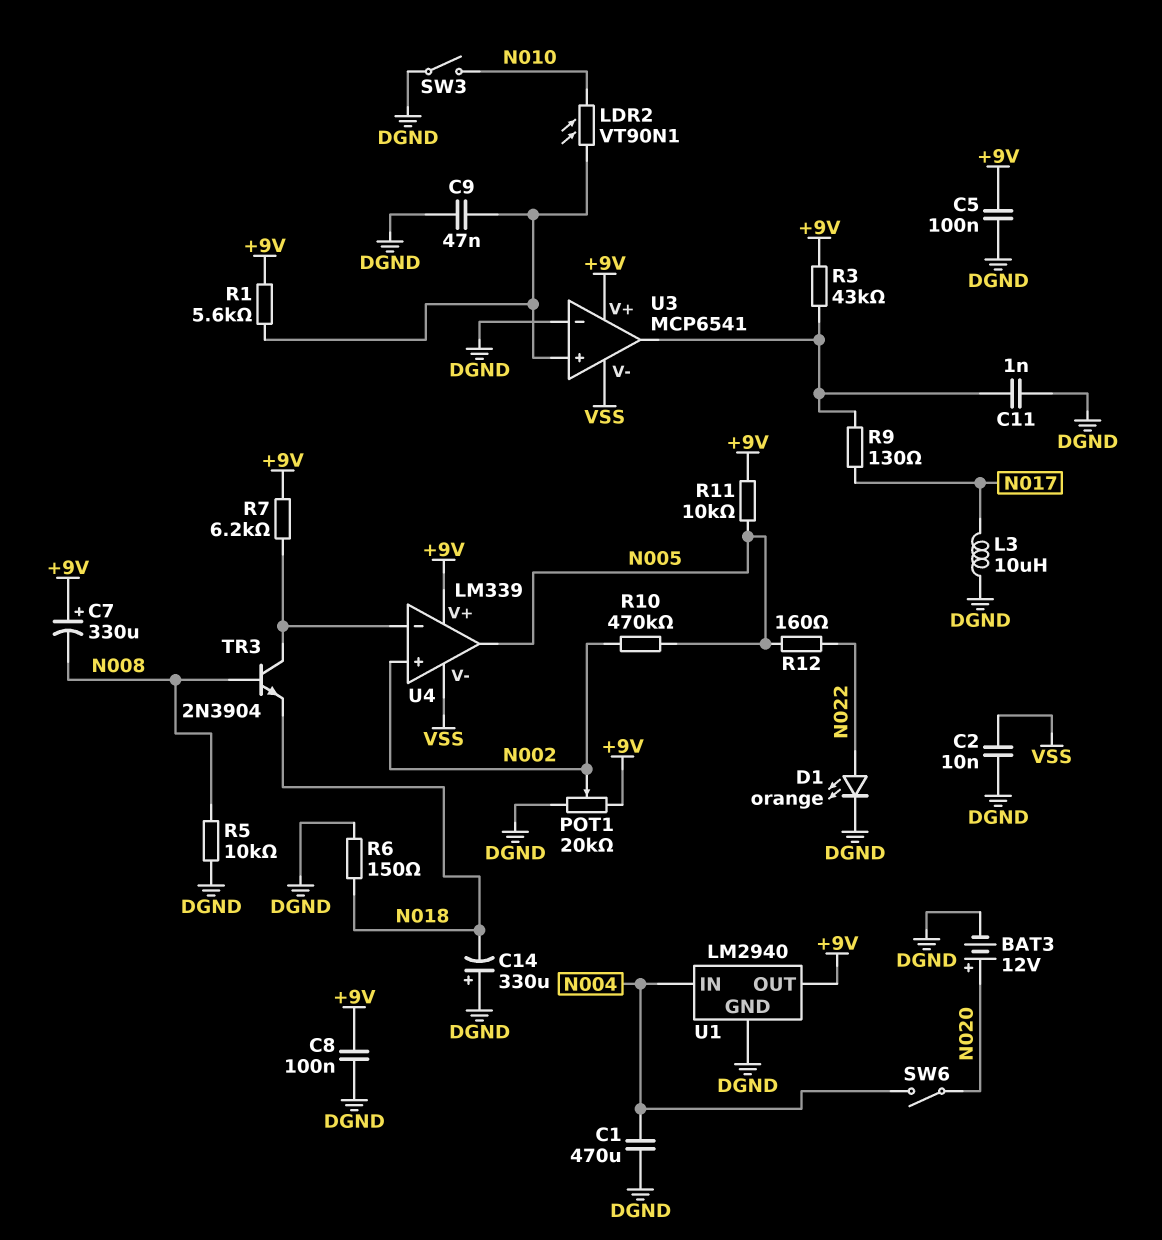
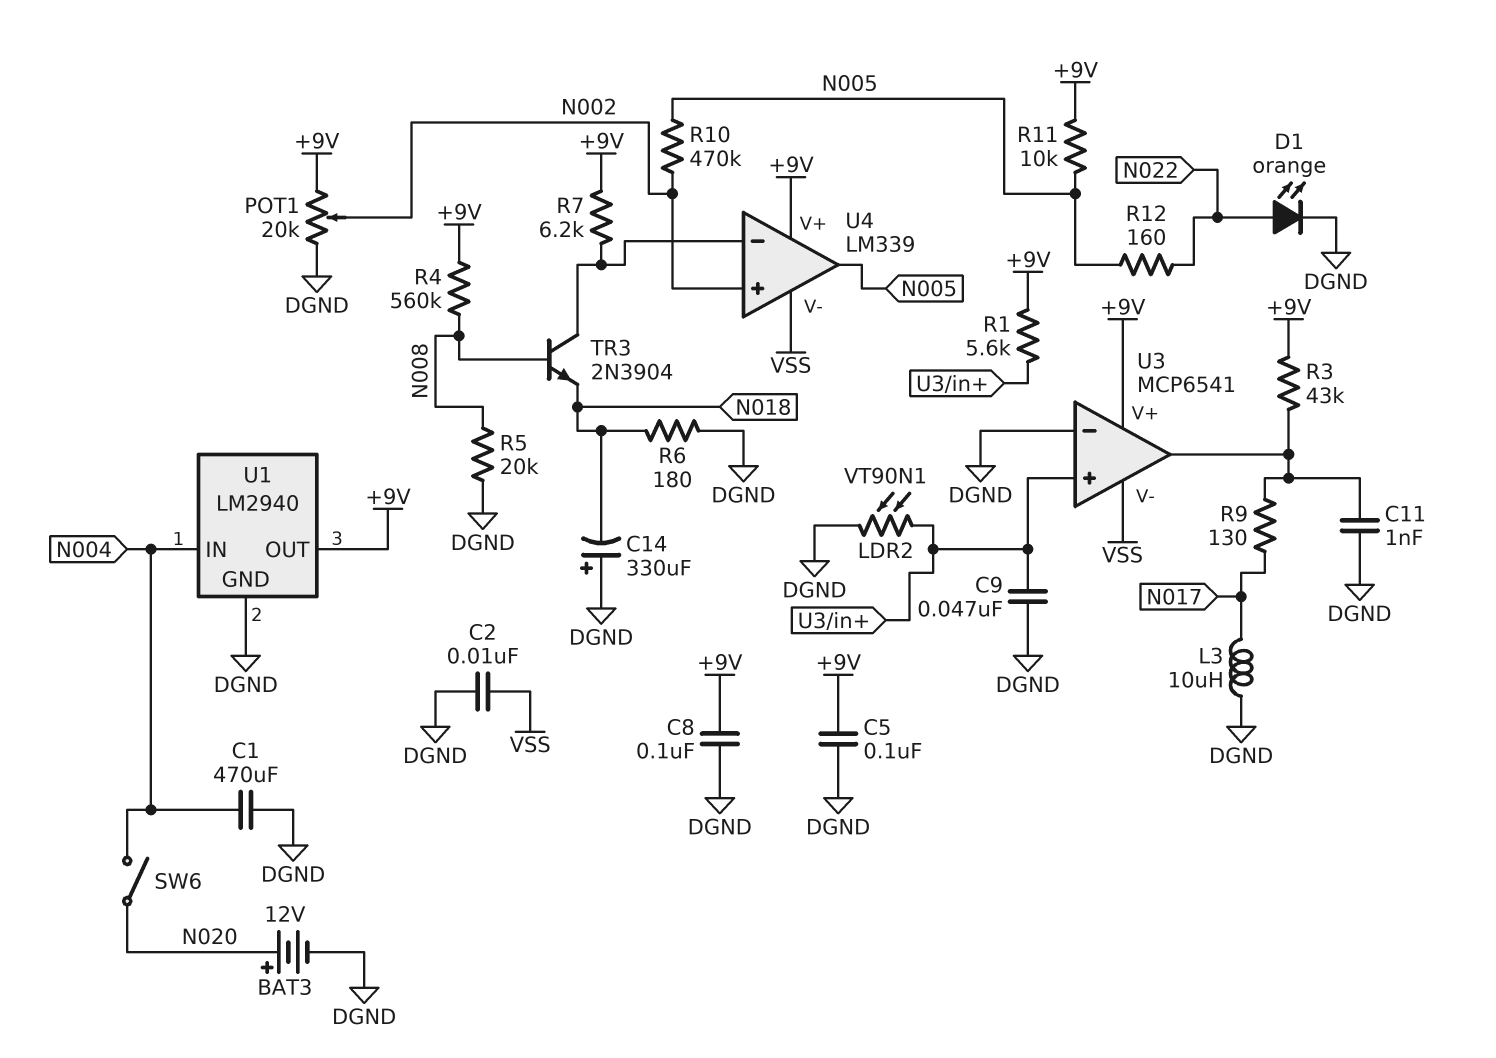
C7: 330uF (plus +9V, minus N008) -> none
LDR2: VT90N1 (N010, U3/in+) -> VT90N1 (DGND, U3/in+)
R4: none -> 560k (+9V, N008)
R5: 10k (DGND, N008) -> 20k (DGND, N008)
R6: 150 (DGND, N018) -> 180 (DGND, N018)
SW3: switch (DGND, N010) -> none

